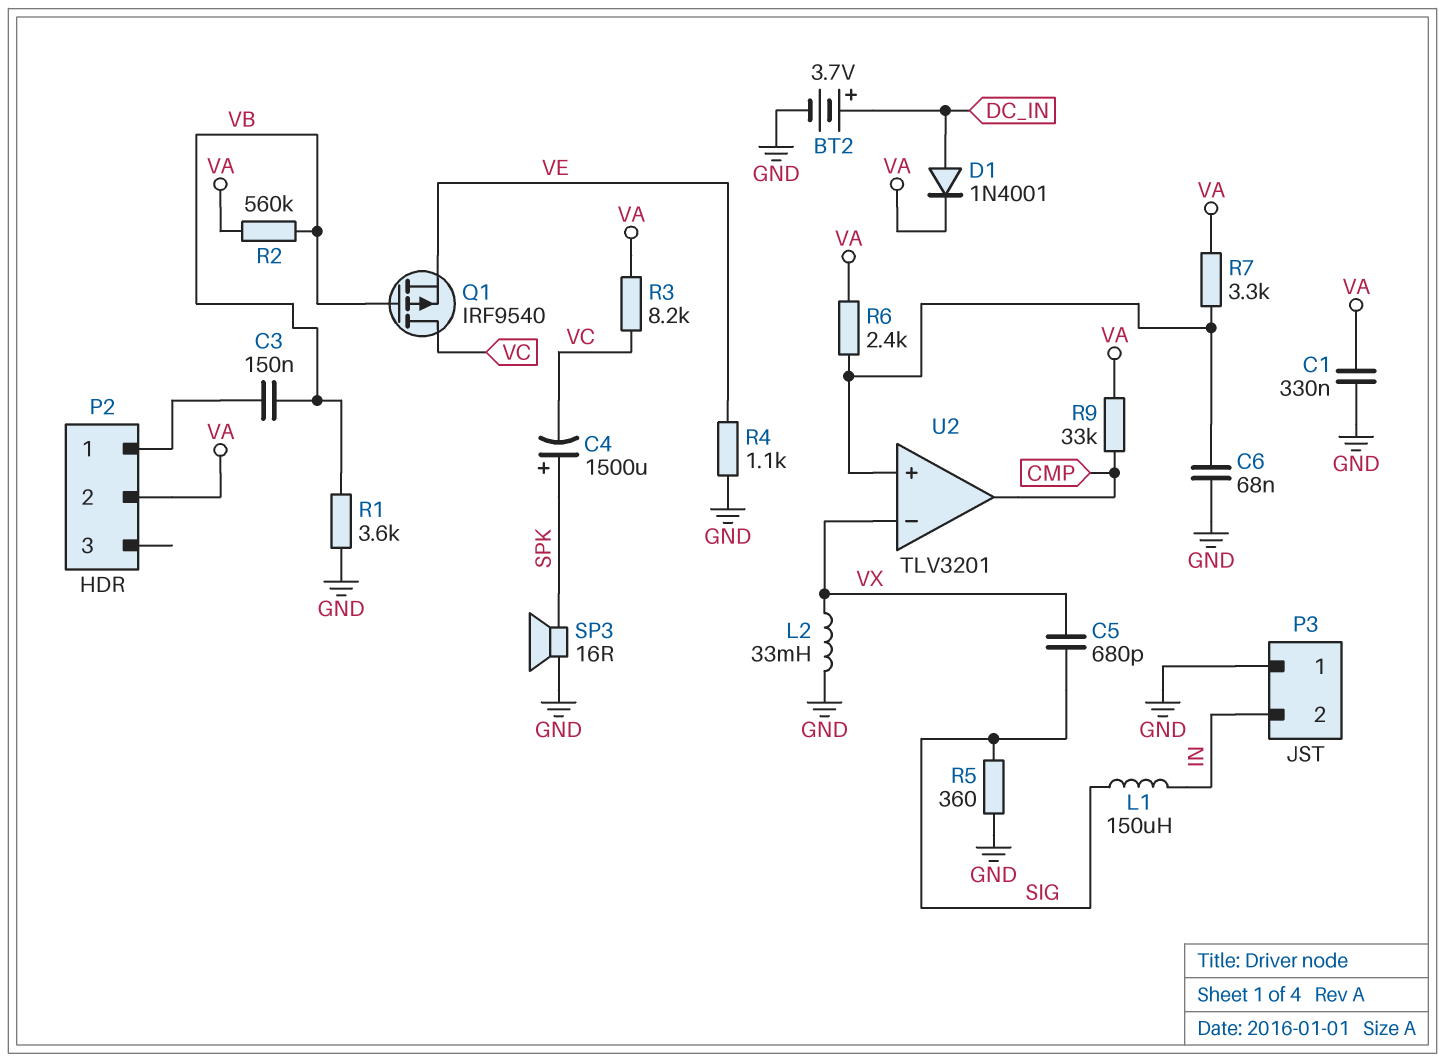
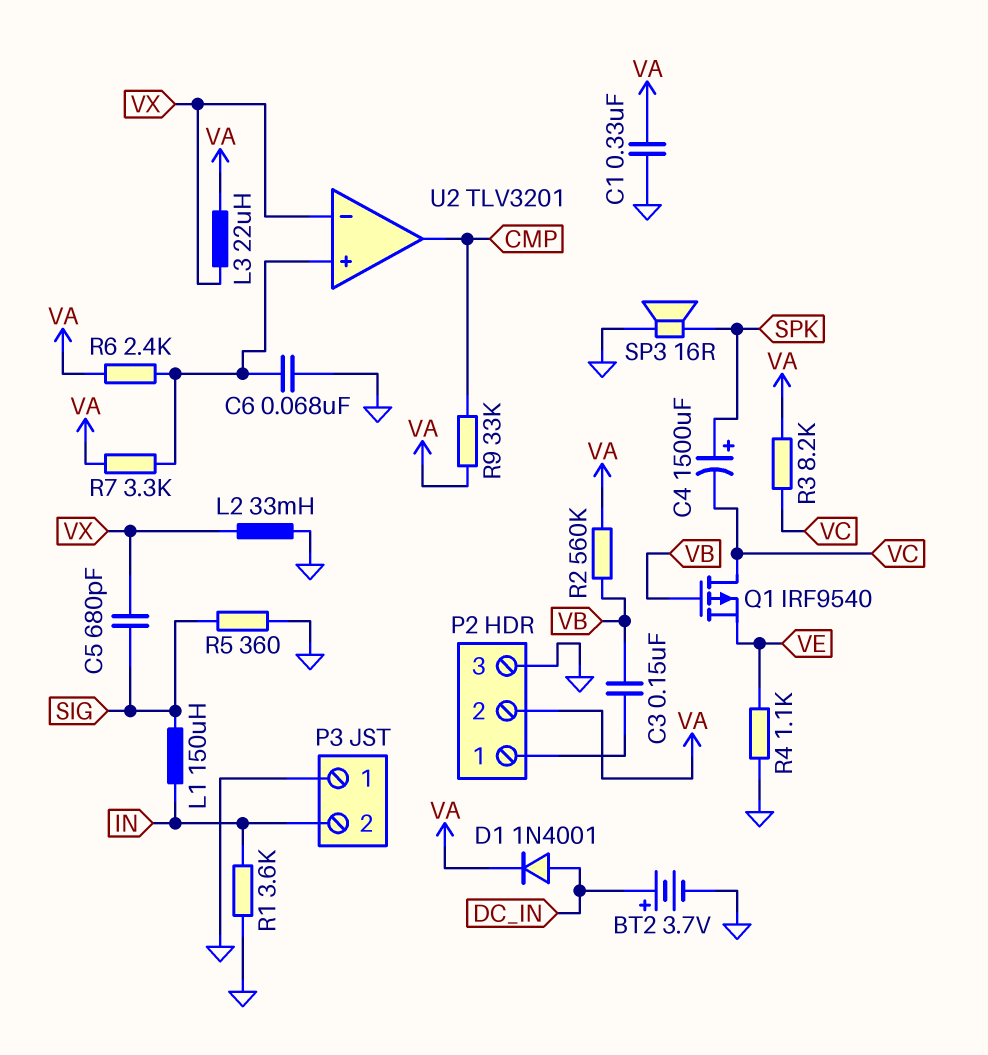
L3: none -> 22uH (VA, VX)
P2 pin 3: none -> GND
R1: 3.6k (GND, VB) -> 3.6k (GND, IN)

